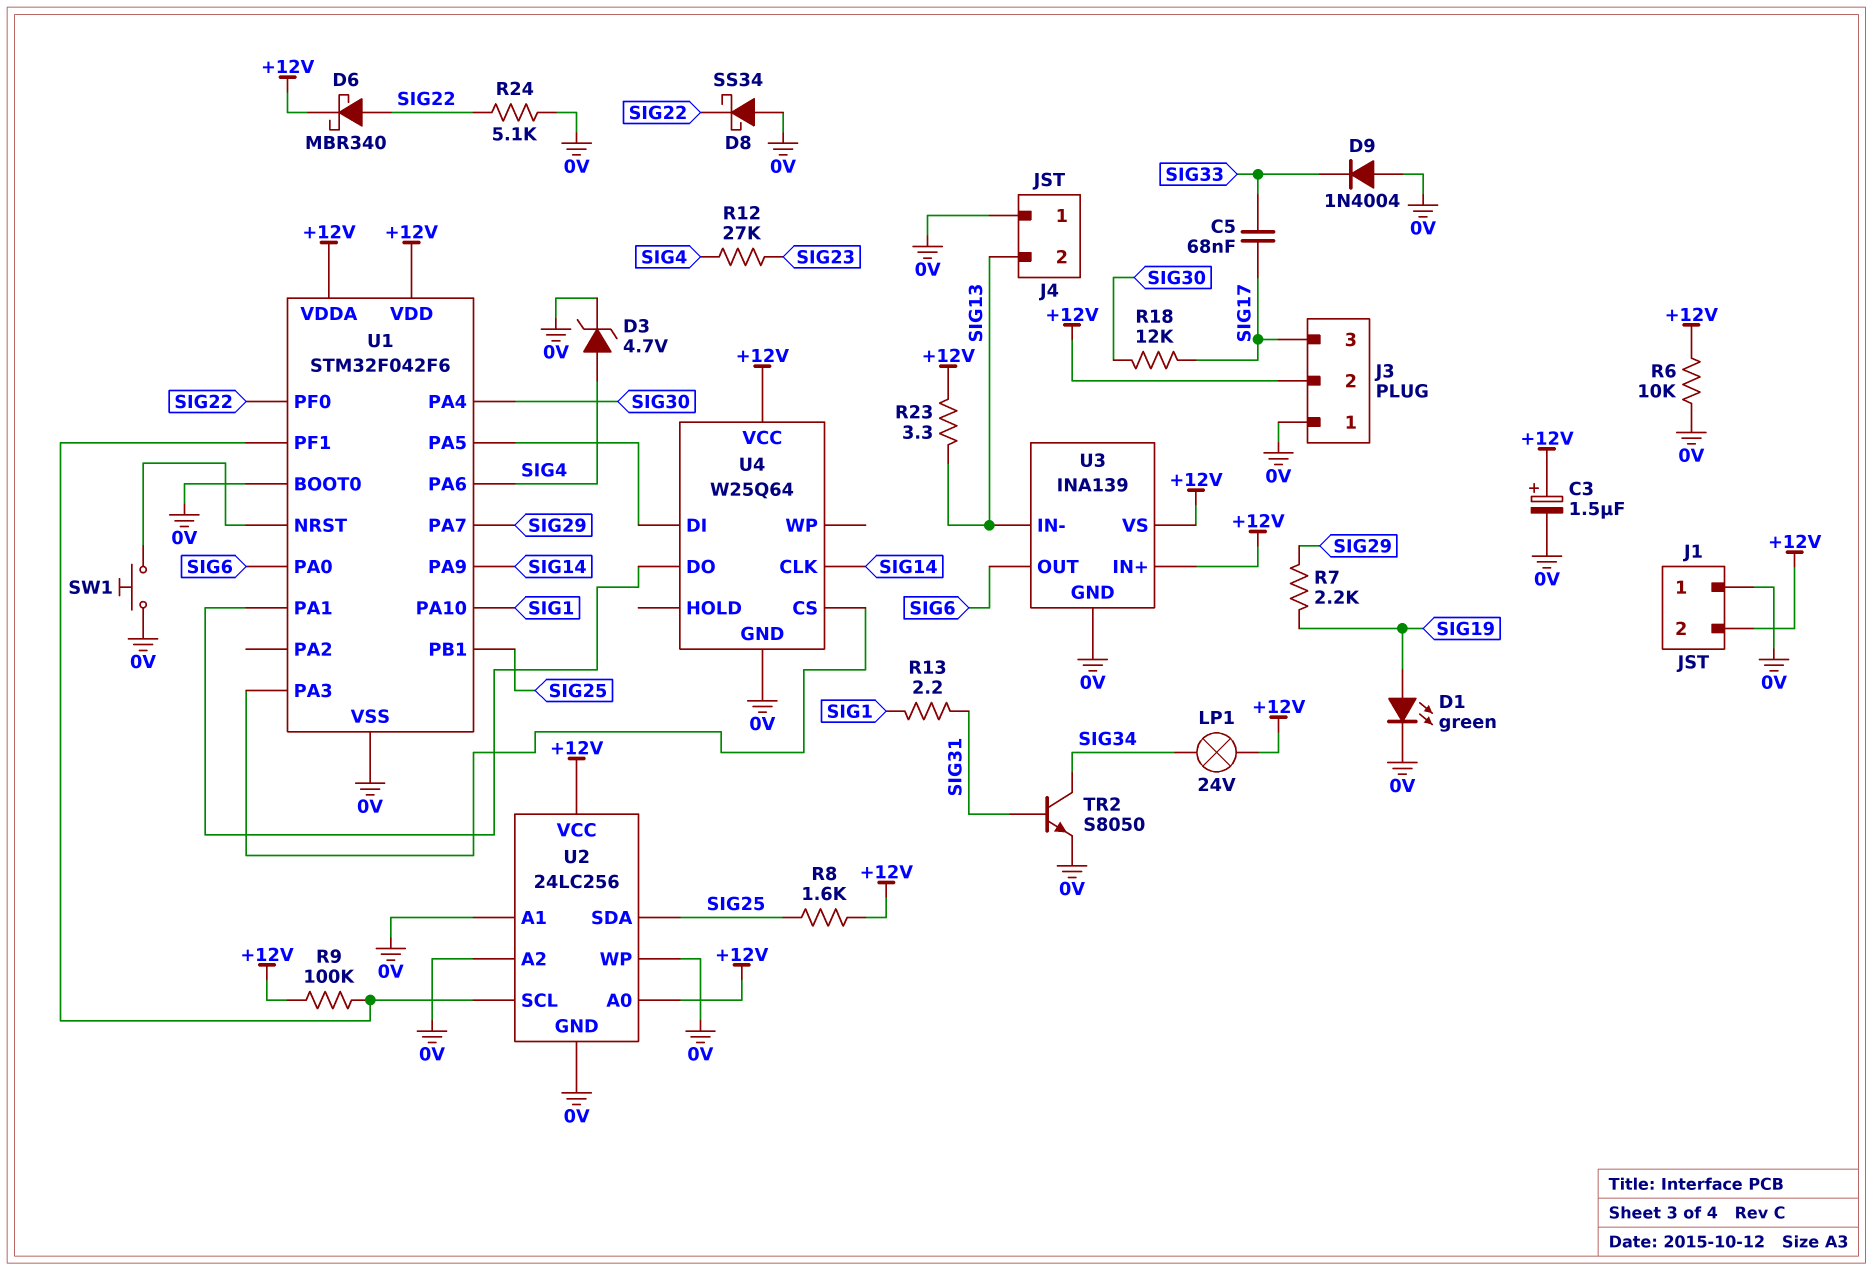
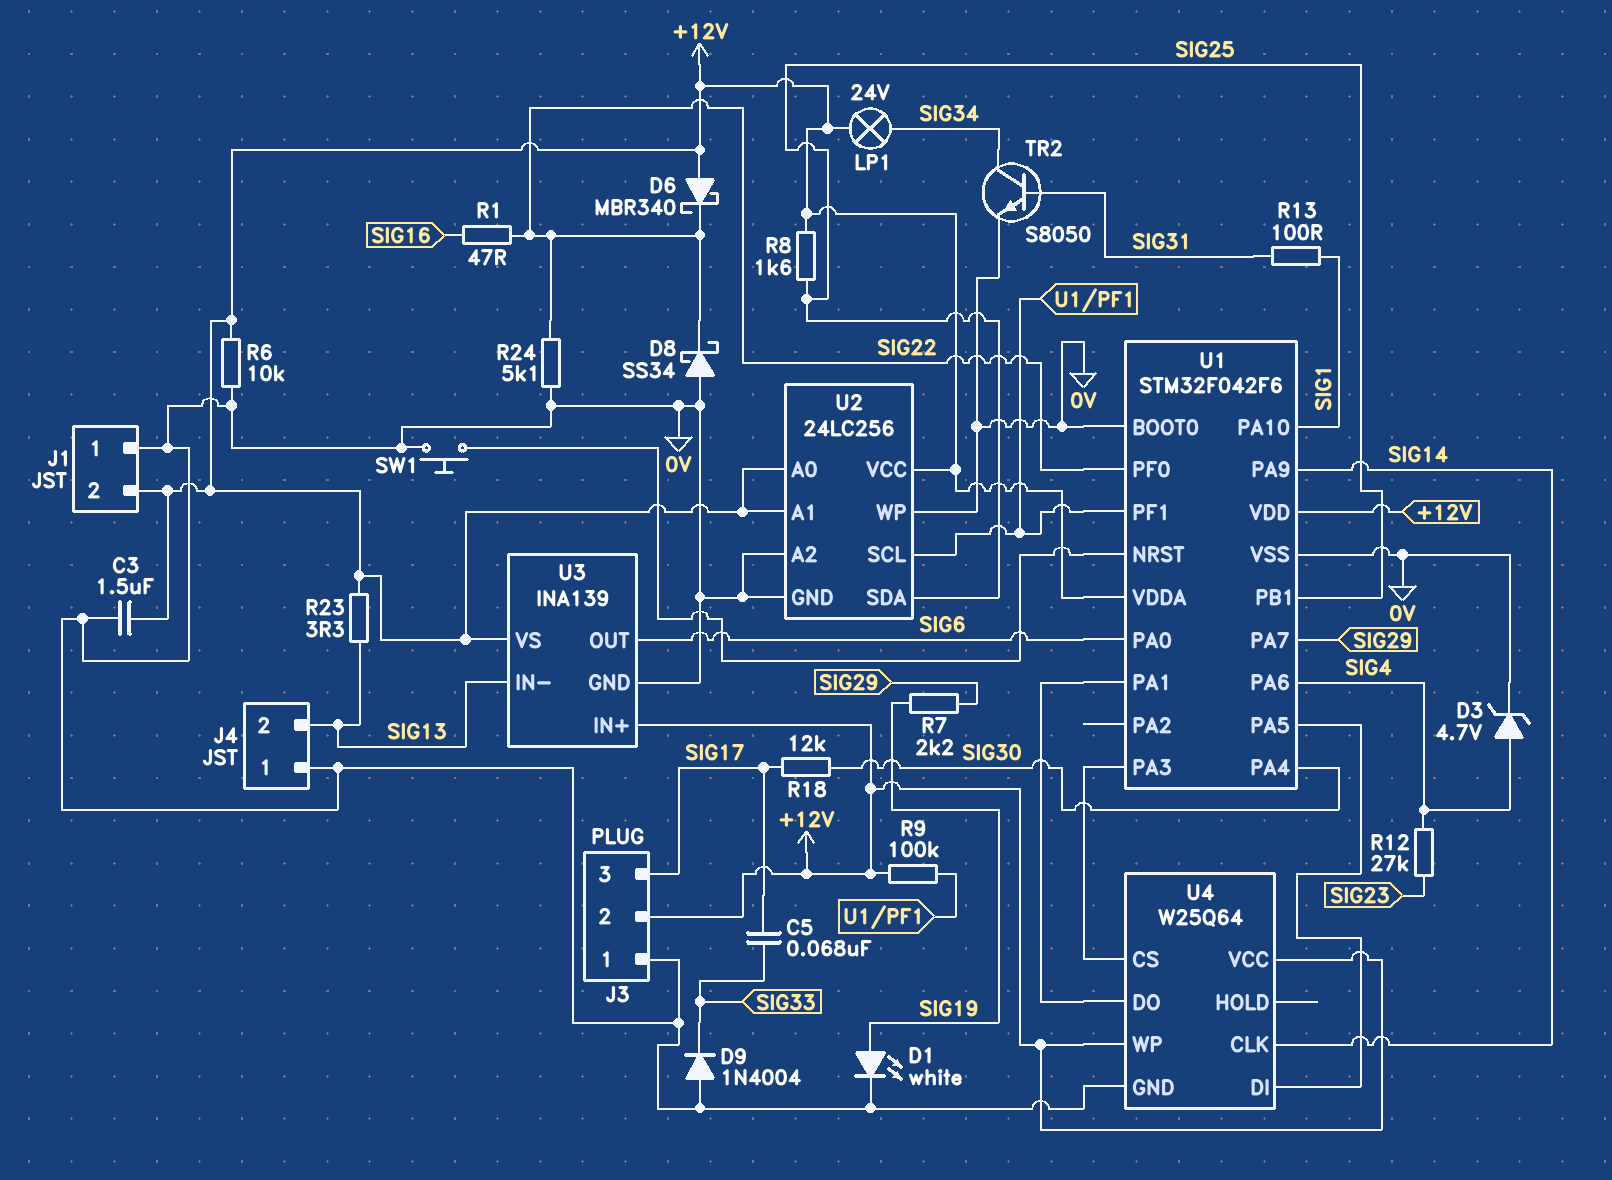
C3: 1.5uF (plus +12V, minus 0V) -> 1.5uF (+12V, 0V)
D1: LED green (A SIG19, K 0V) -> LED white (A SIG19, K 0V)
D6: schottky MBR340 (A SIG22, K +12V) -> schottky MBR340 (A +12V, K SIG22)
R1: none -> 47 (SIG16, SIG22)
R13: 2.2 (SIG1, SIG31) -> 100 (SIG1, SIG31)
U2 pin A1: 0V -> +12V
U4 pin WP: none -> +12V

